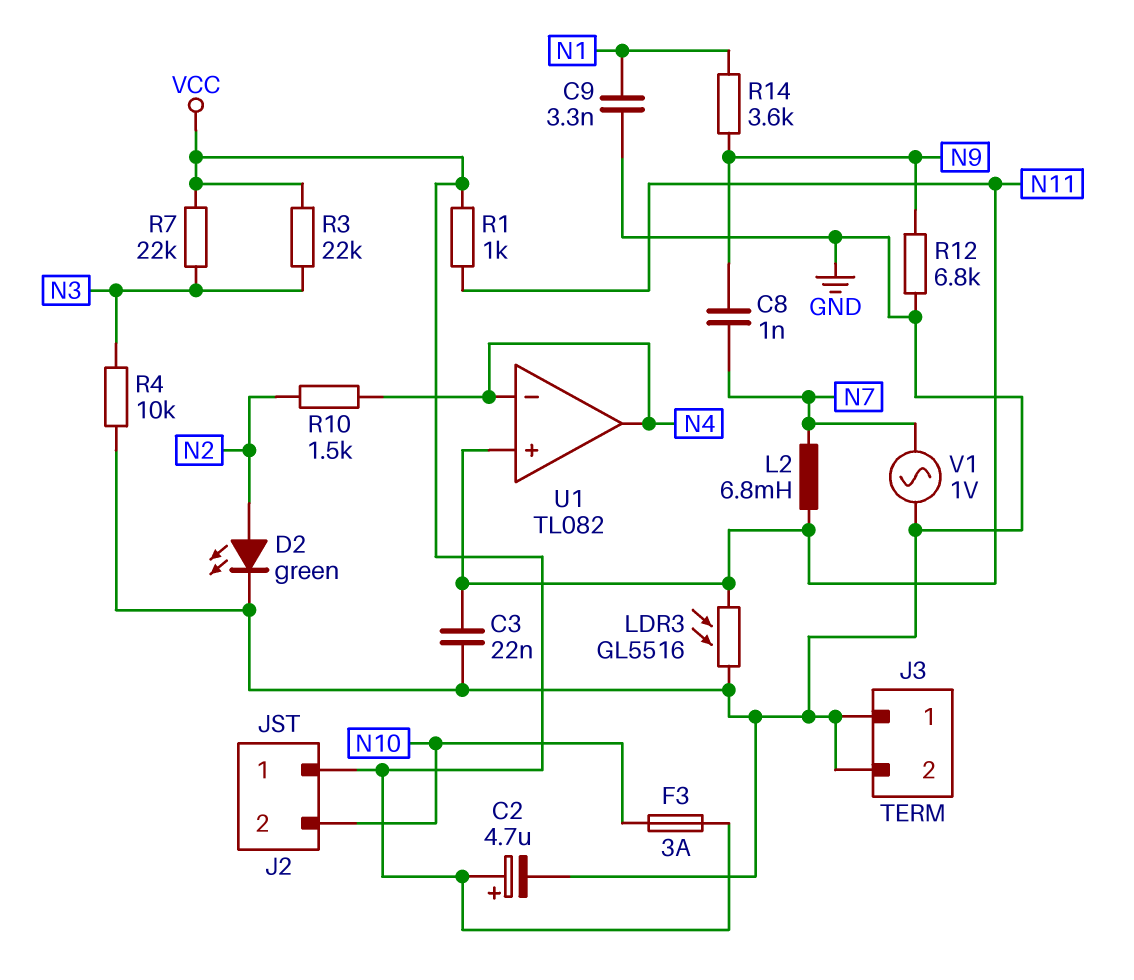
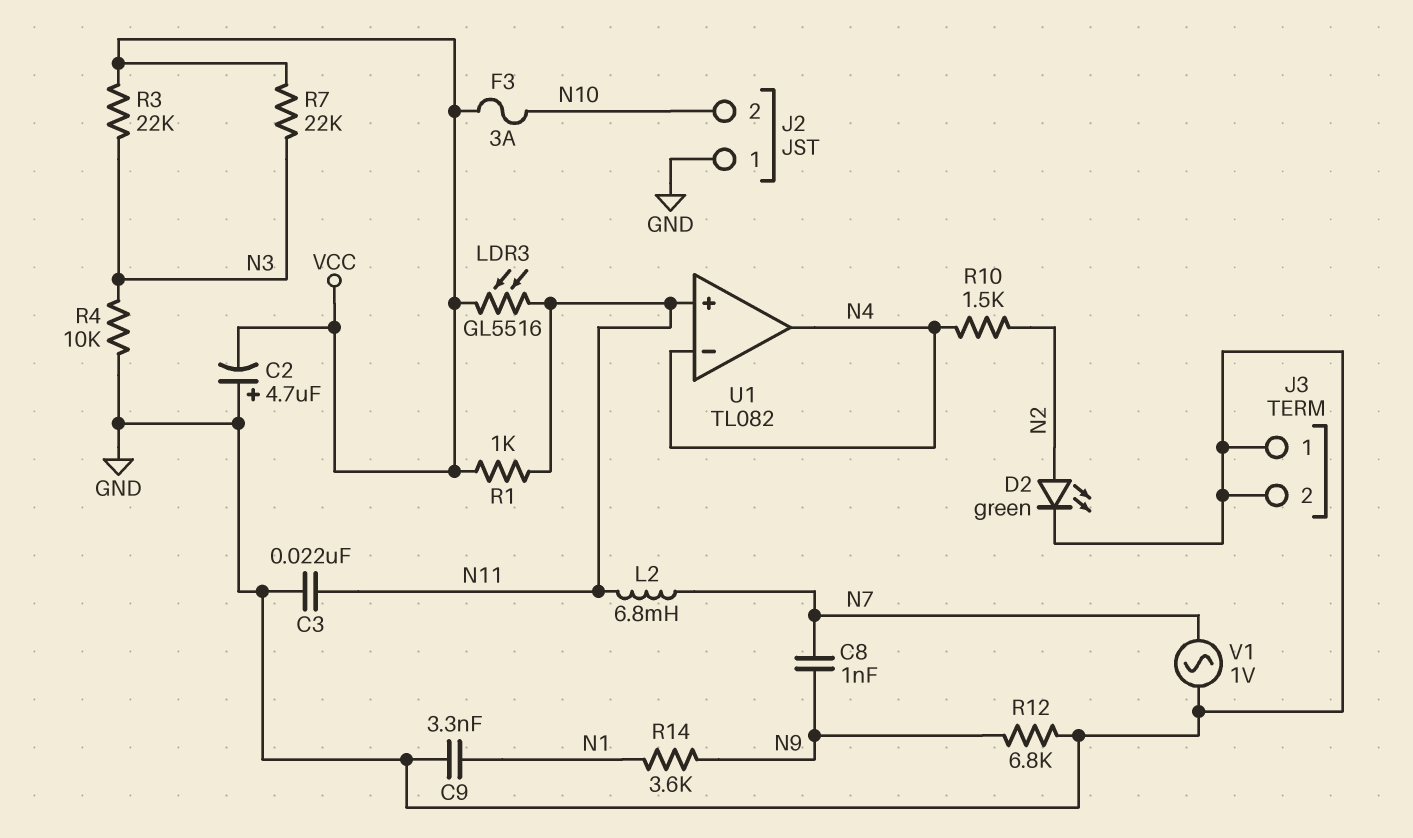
C2: 4.7uF (plus VCC, minus GND) -> 4.7uF (plus GND, minus VCC)
J2 pin 1: VCC -> GND
LDR3: GL5516 (GND, N11) -> GL5516 (N11, VCC)

